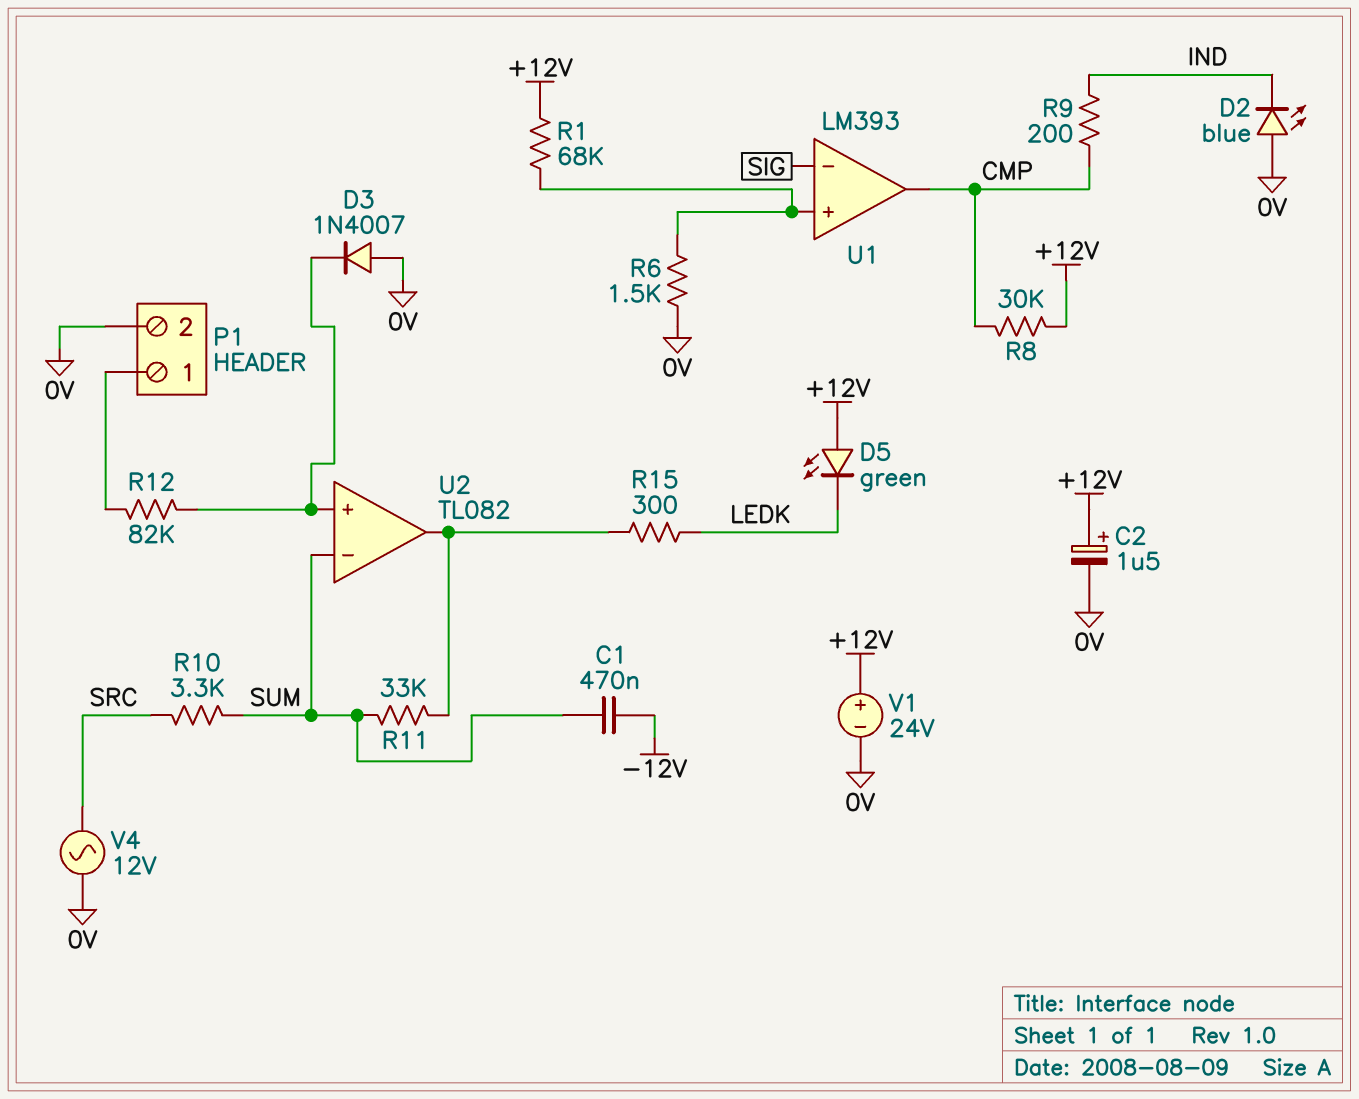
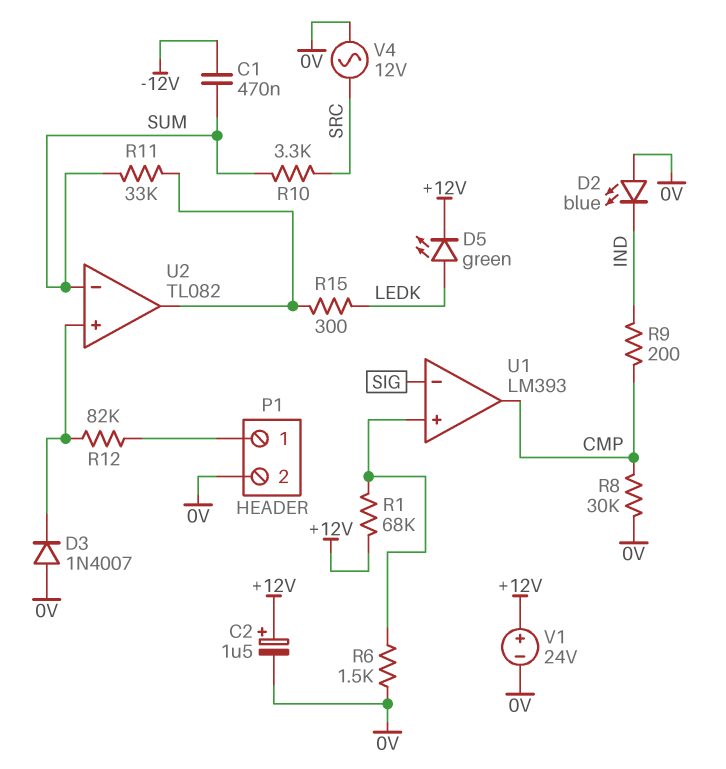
D5: LED green (A +12V, K LEDK) -> LED green (A LEDK, K +12V)
R8: 30k (+12V, CMP) -> 30k (0V, CMP)

